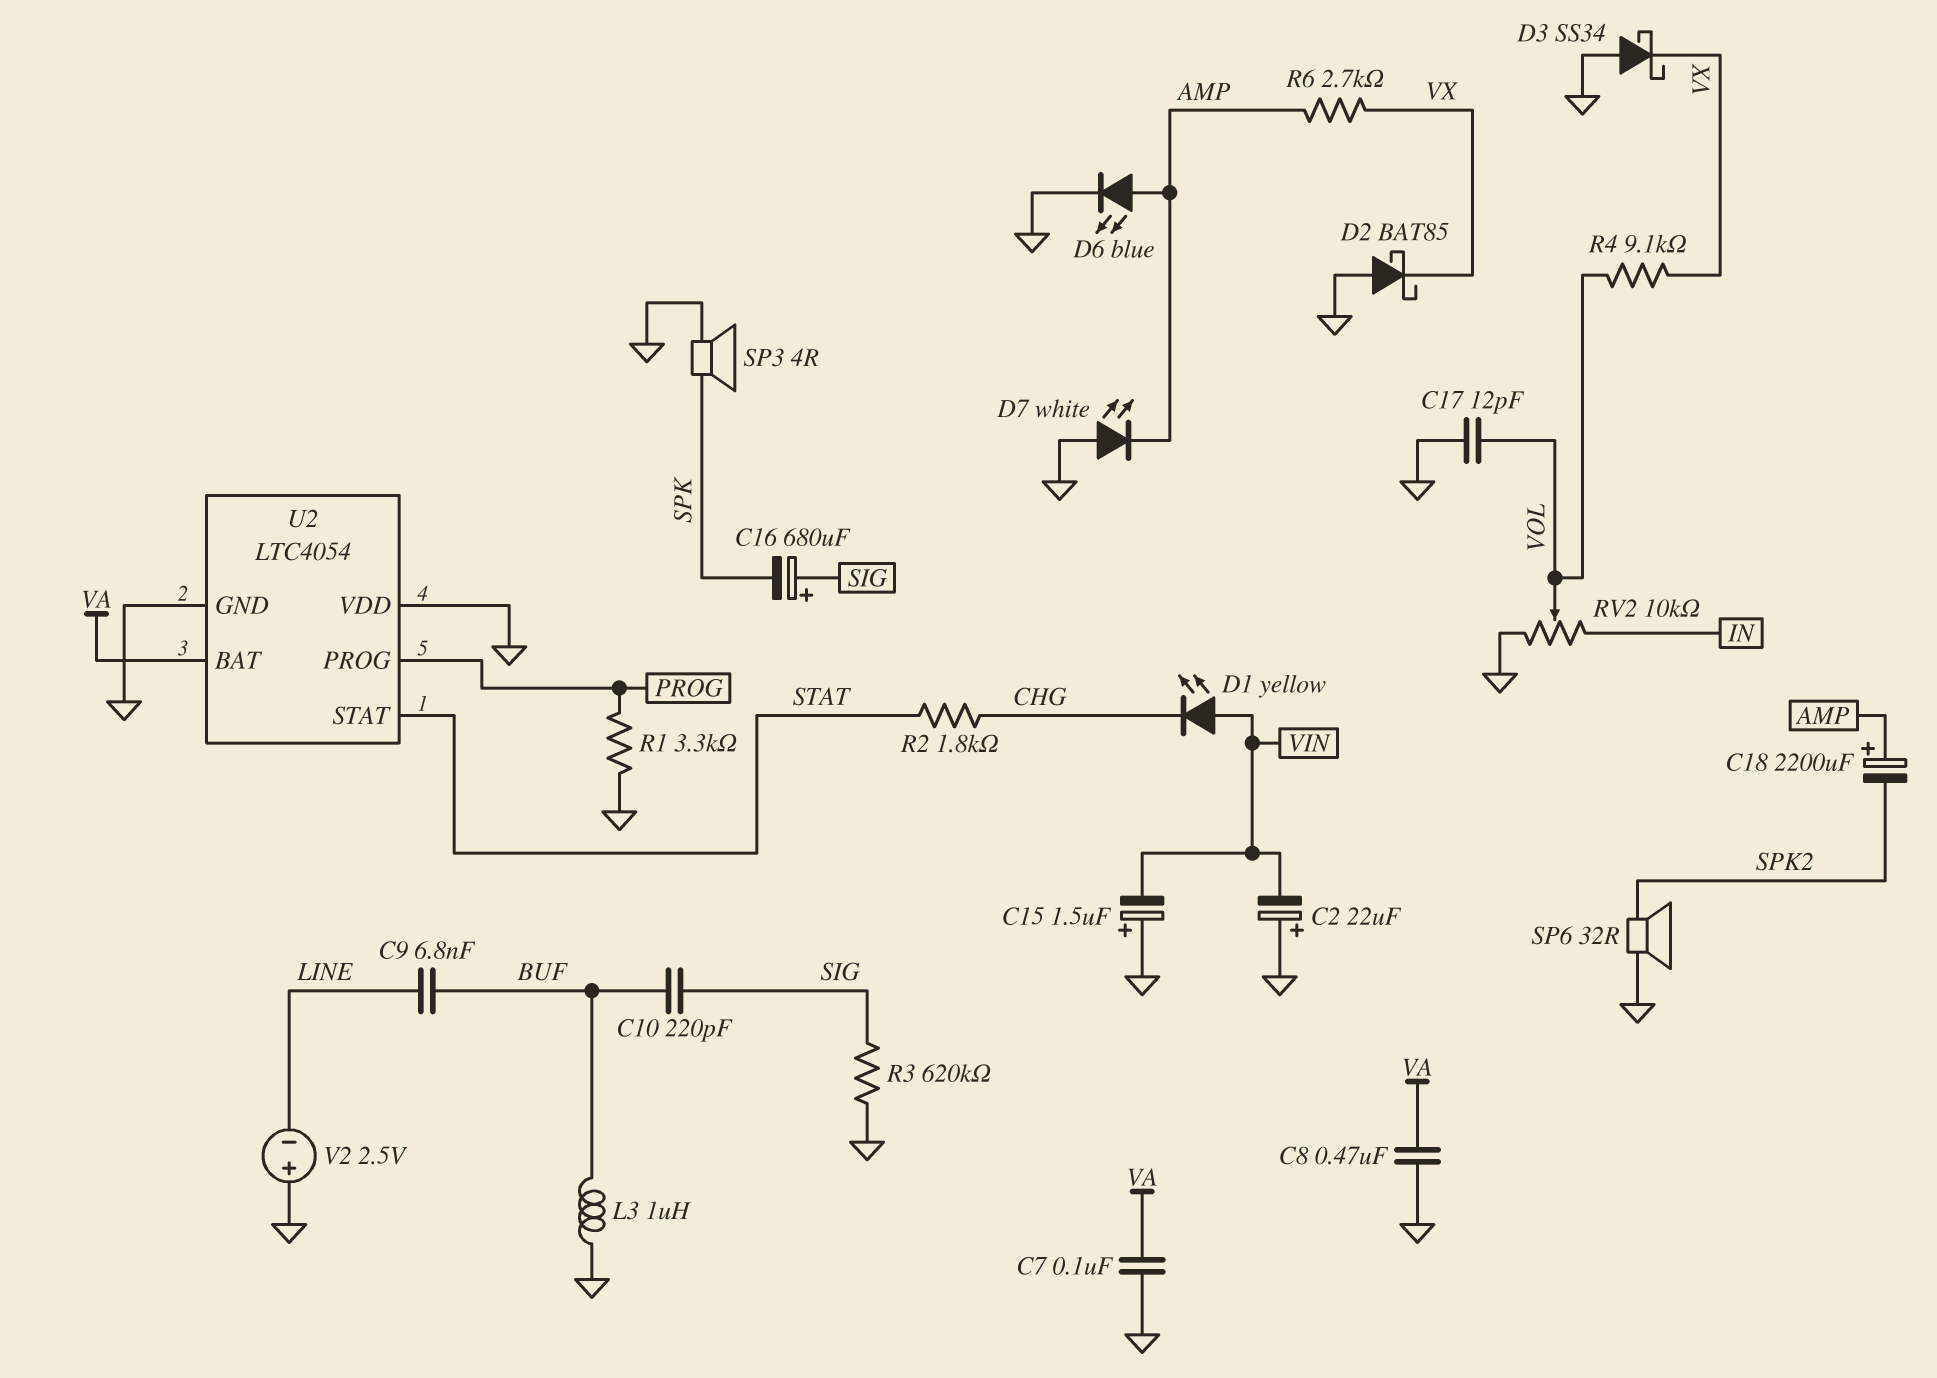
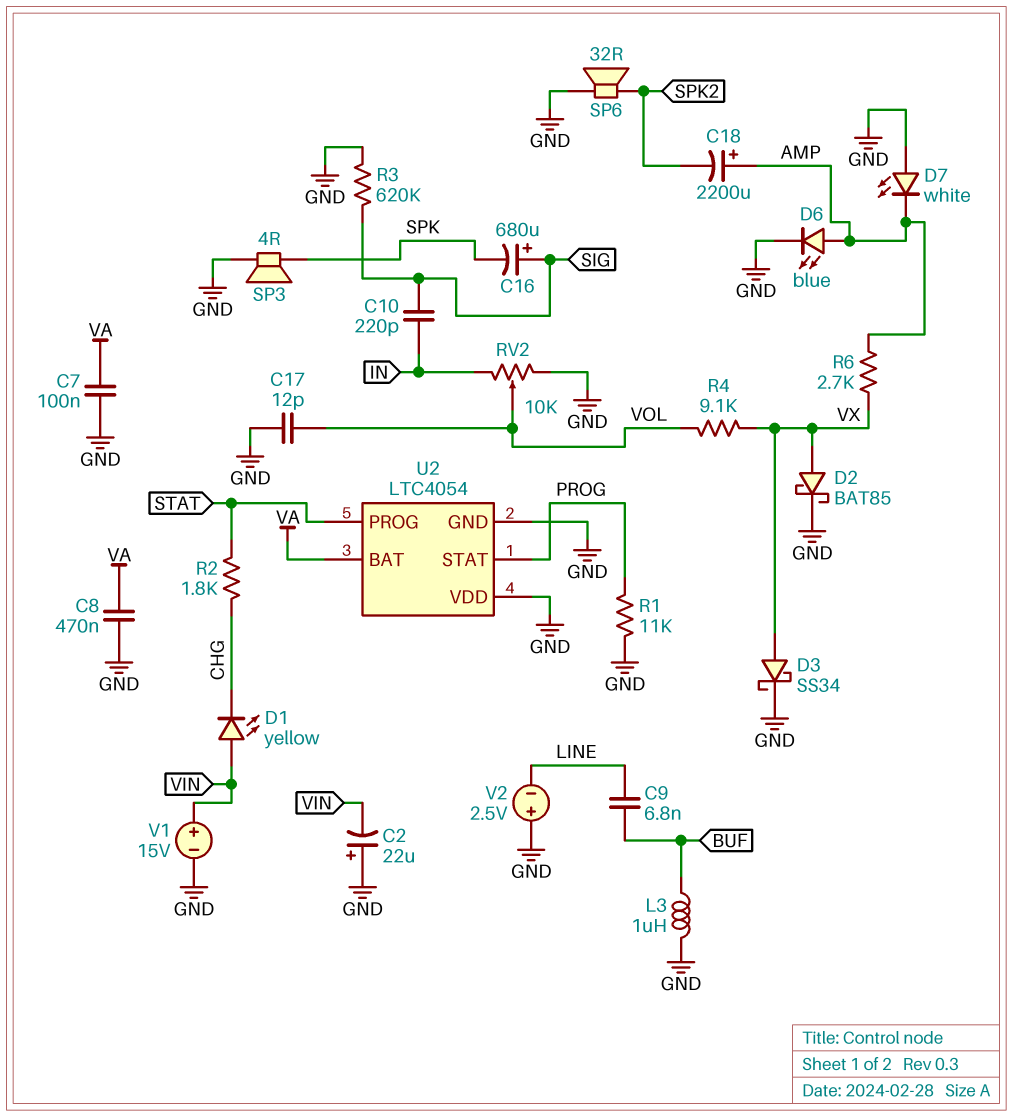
C10: 220pF (BUF, SIG) -> 220pF (IN, SIG)
C15: 1.5uF (plus GND, minus VIN) -> none
D2: schottky BAT85 (A GND, K VX) -> schottky BAT85 (A VX, K GND)
D3: schottky SS34 (A GND, K VX) -> schottky SS34 (A VX, K GND)
R1: 3.3k (GND, PROG) -> 11k (GND, PROG)
U2 pin PROG: PROG -> STAT
U2 pin STAT: STAT -> PROG
V1: none -> 15V (plus VIN, minus GND)

